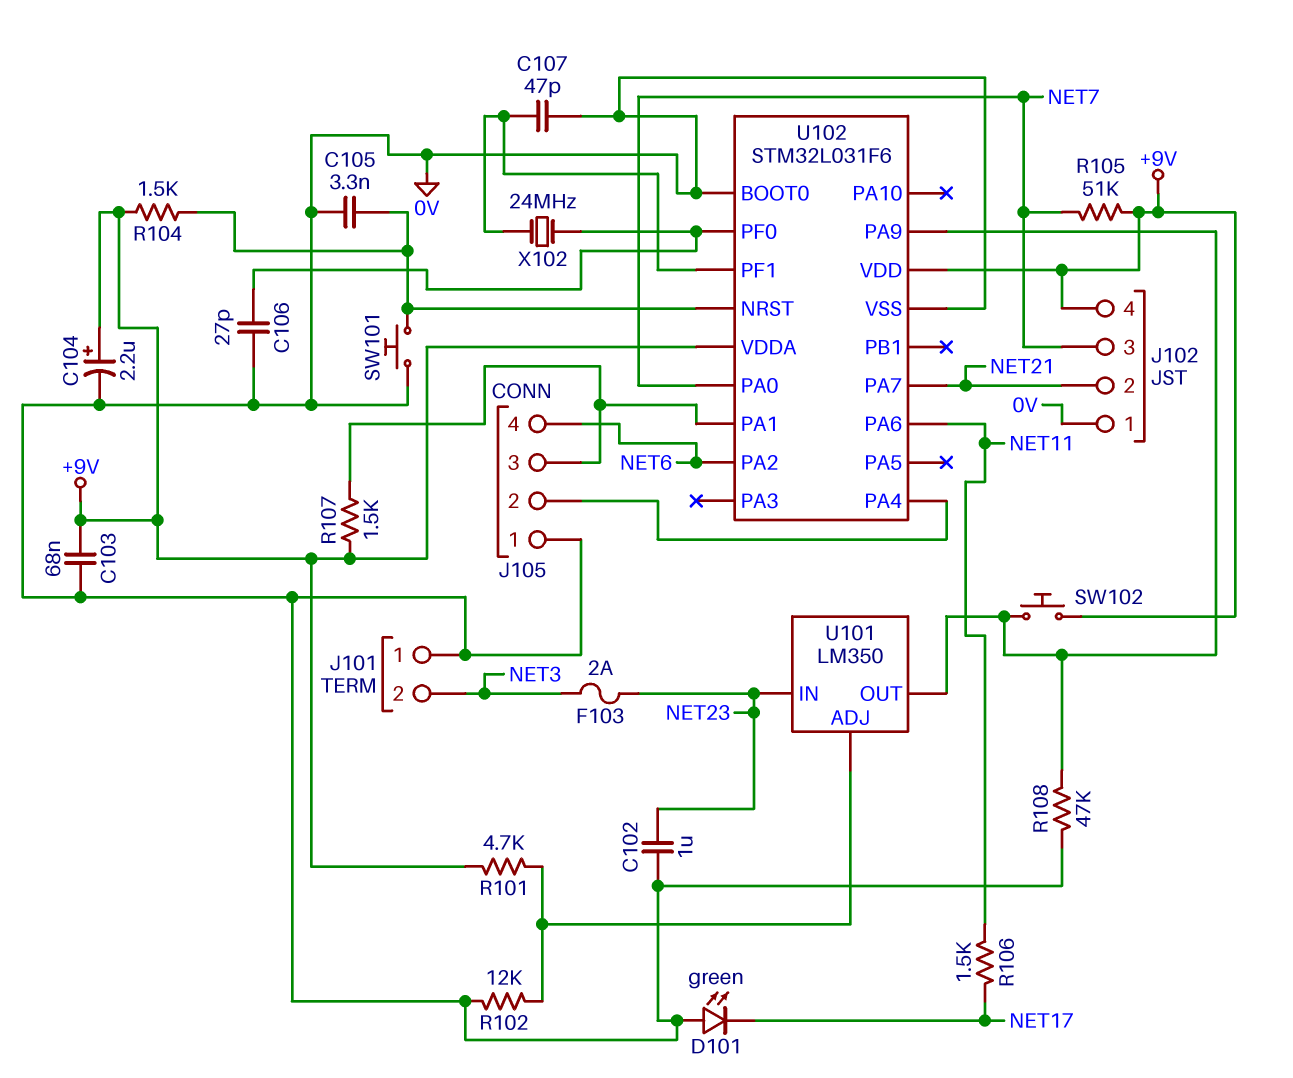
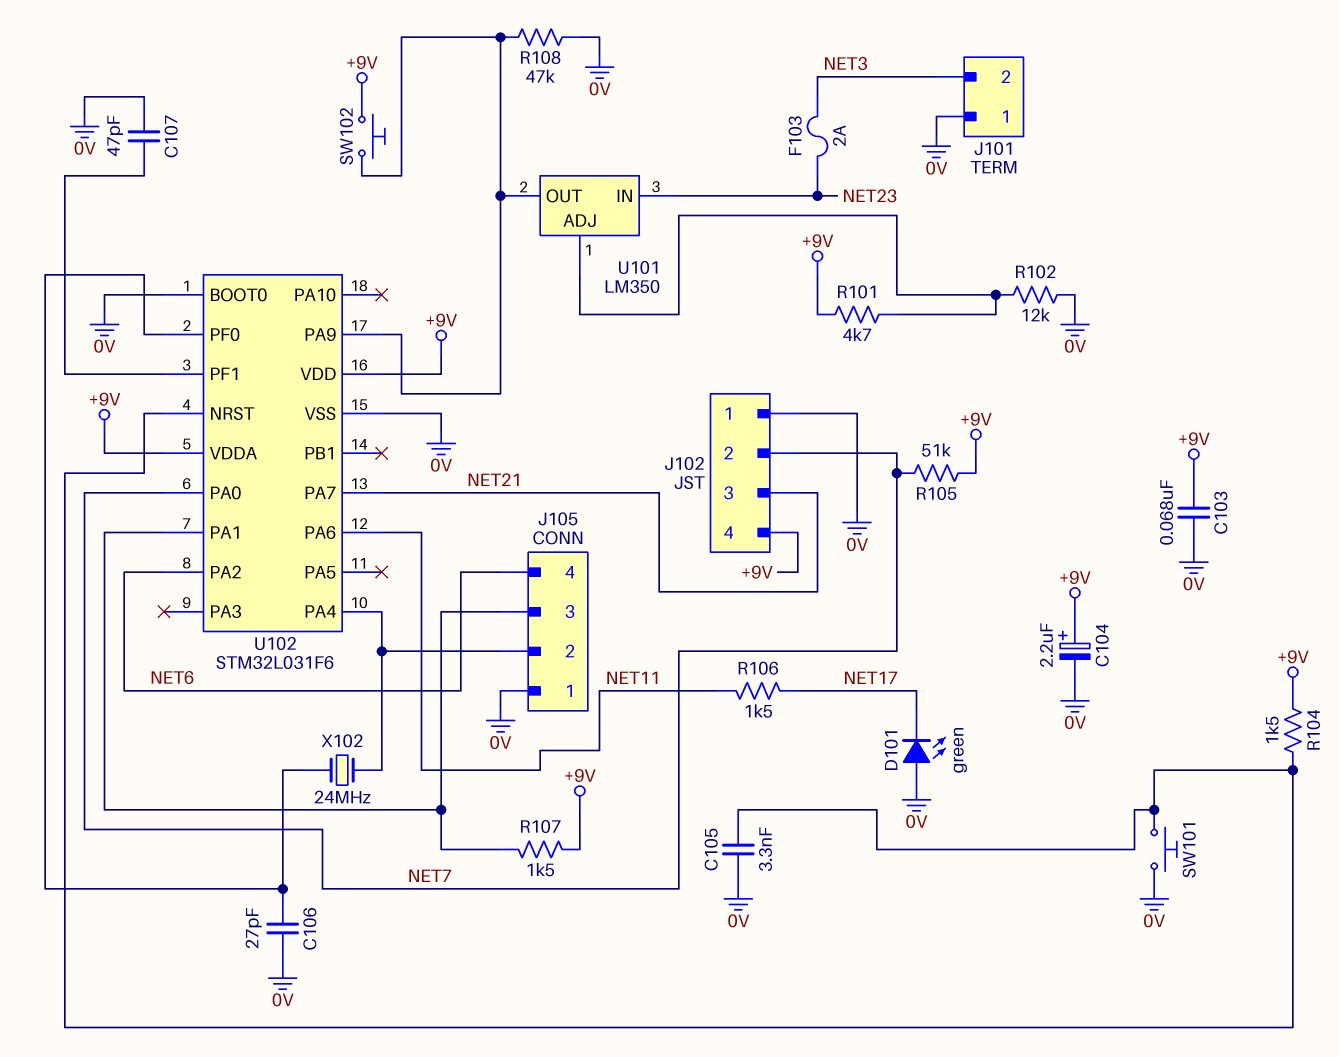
C102: 1uF (0V, NET23) -> none
J102 pin 2: NET21 -> NET7
J102 pin 3: NET7 -> NET21
X102: 24MHz (U102/PF0, U102/PF1) -> 24MHz (J105/2, U102/PF0)

